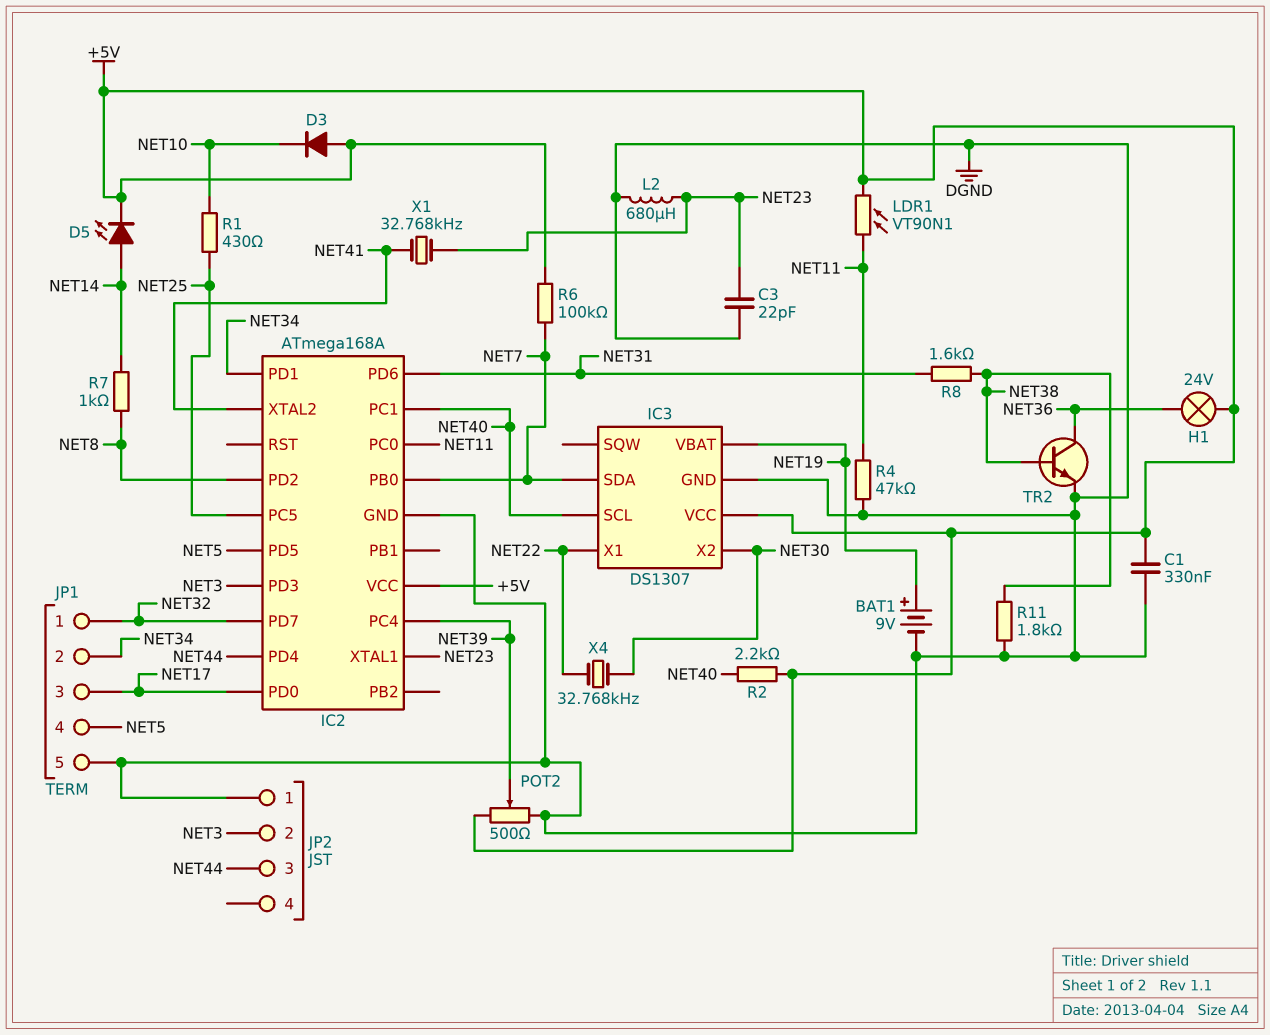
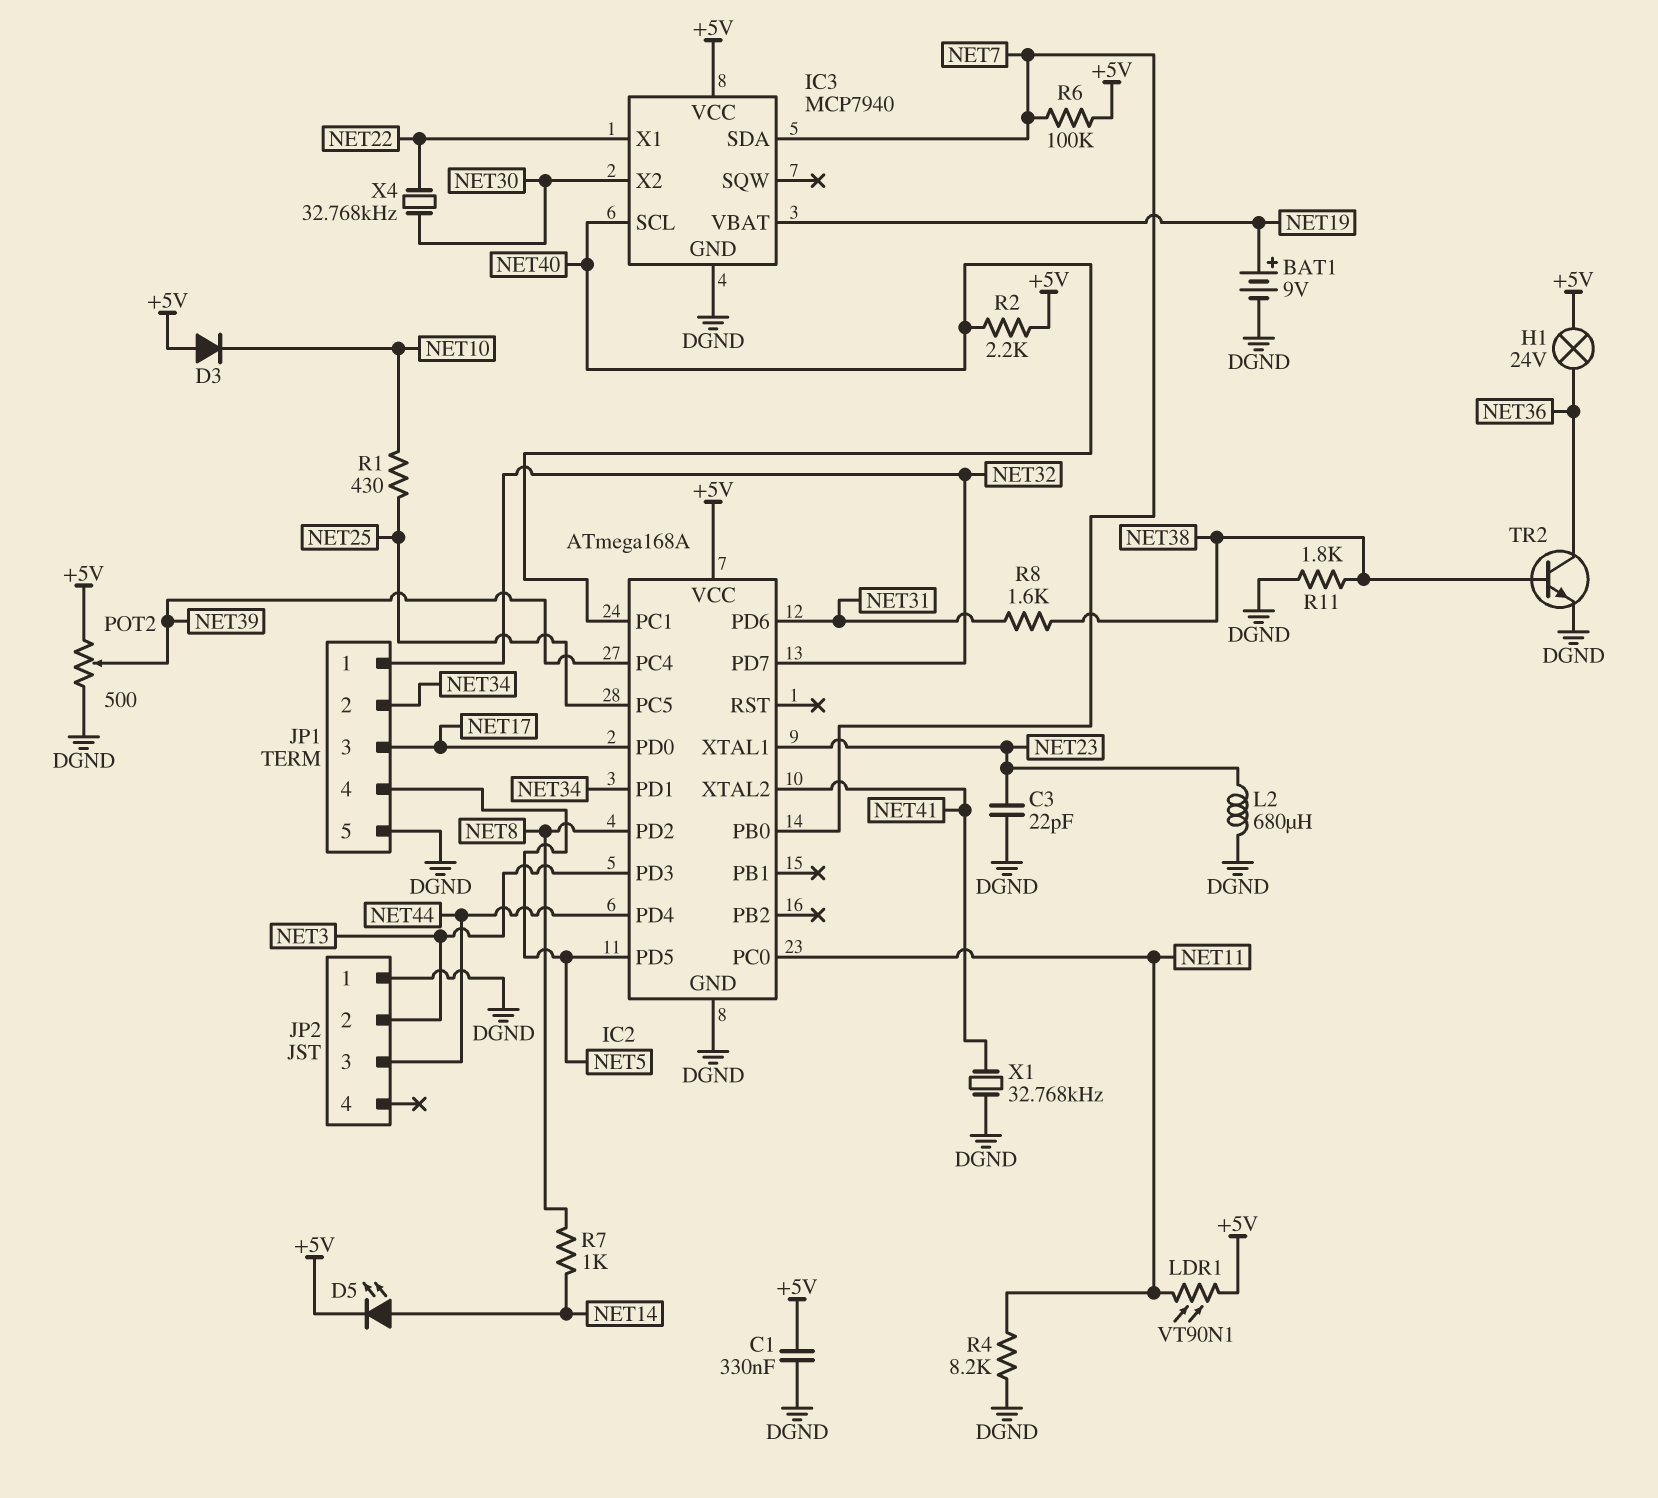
IC3: DS1307 -> MCP7940
R4: 47k (DGND, NET11) -> 8.2k (DGND, NET11)
X1: 32.768kHz (NET23, NET41) -> 32.768kHz (DGND, NET41)

